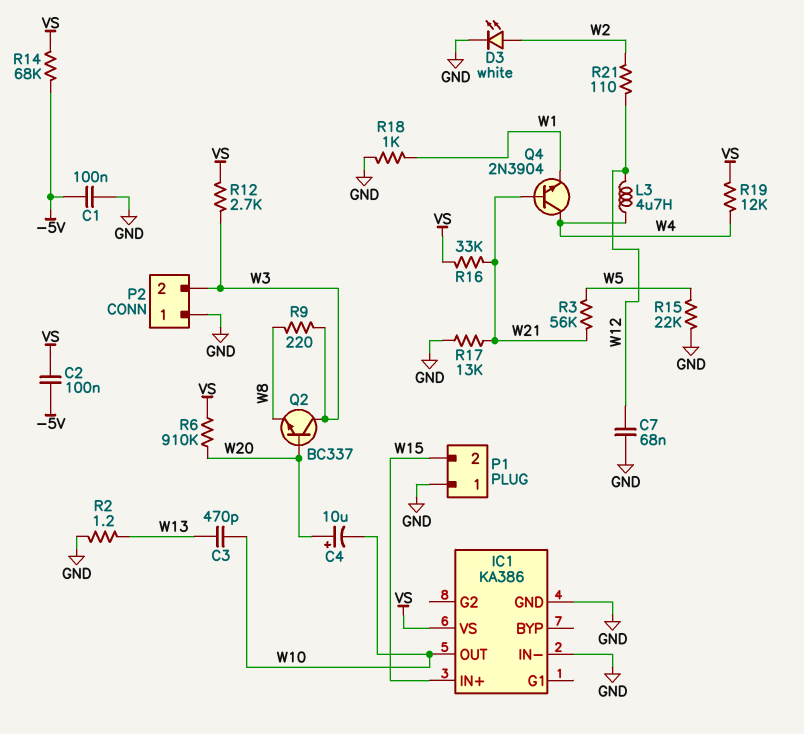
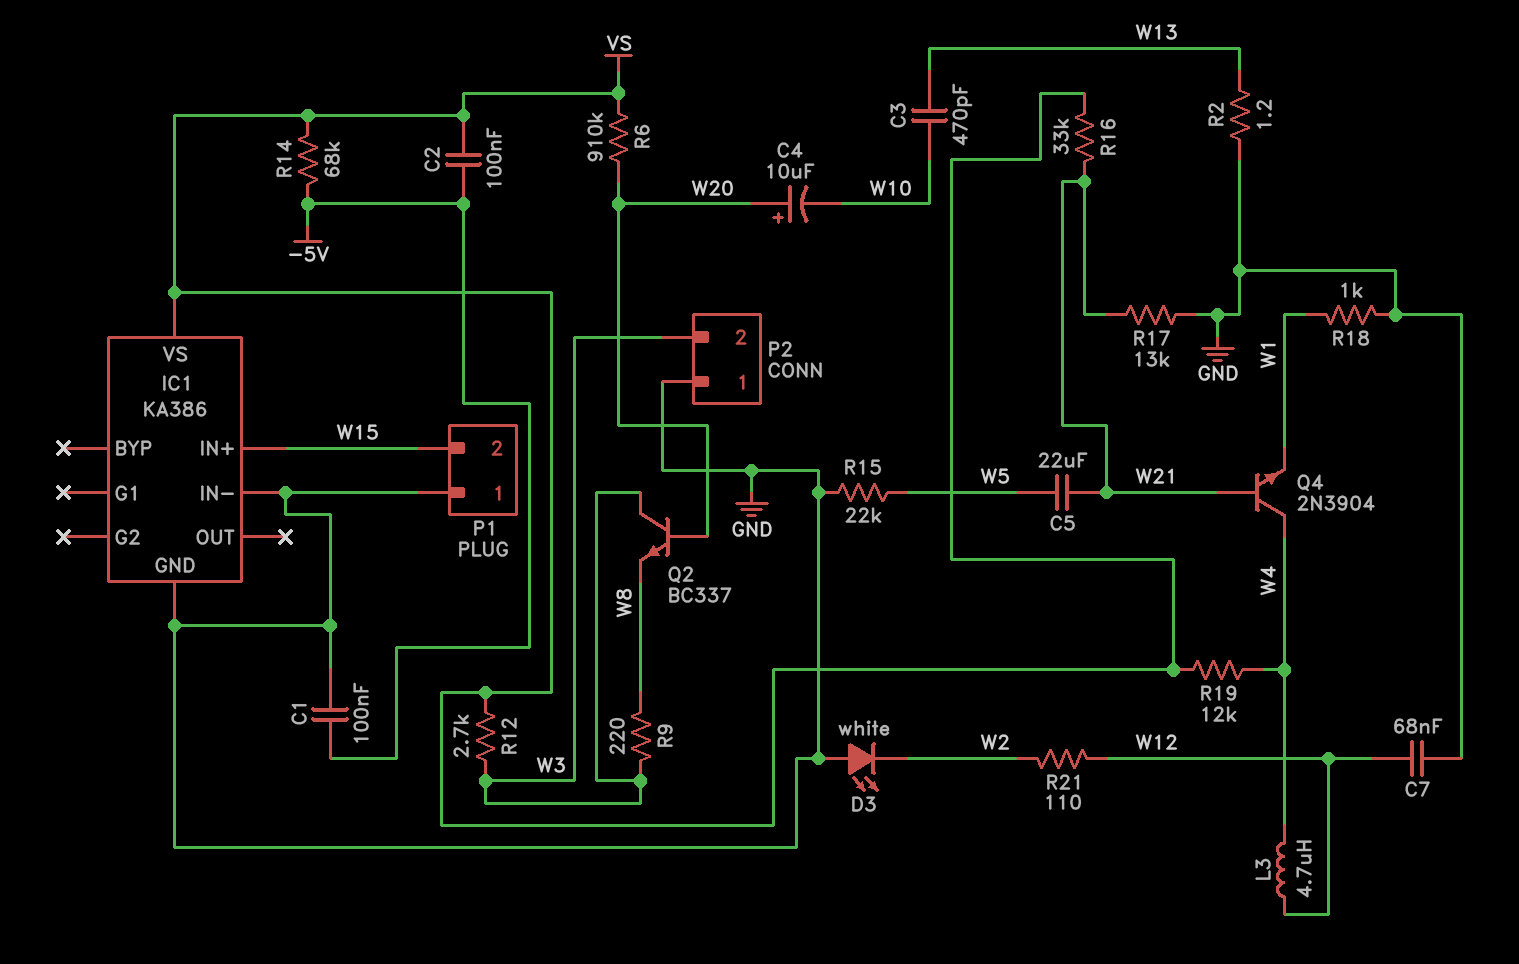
C5: none -> 22uF (W5, W21)
D3: LED white (A W2, K GND) -> LED white (A GND, K W2)
IC1 pin OUT: W10 -> none
R3: 56k (W5, W21) -> none

